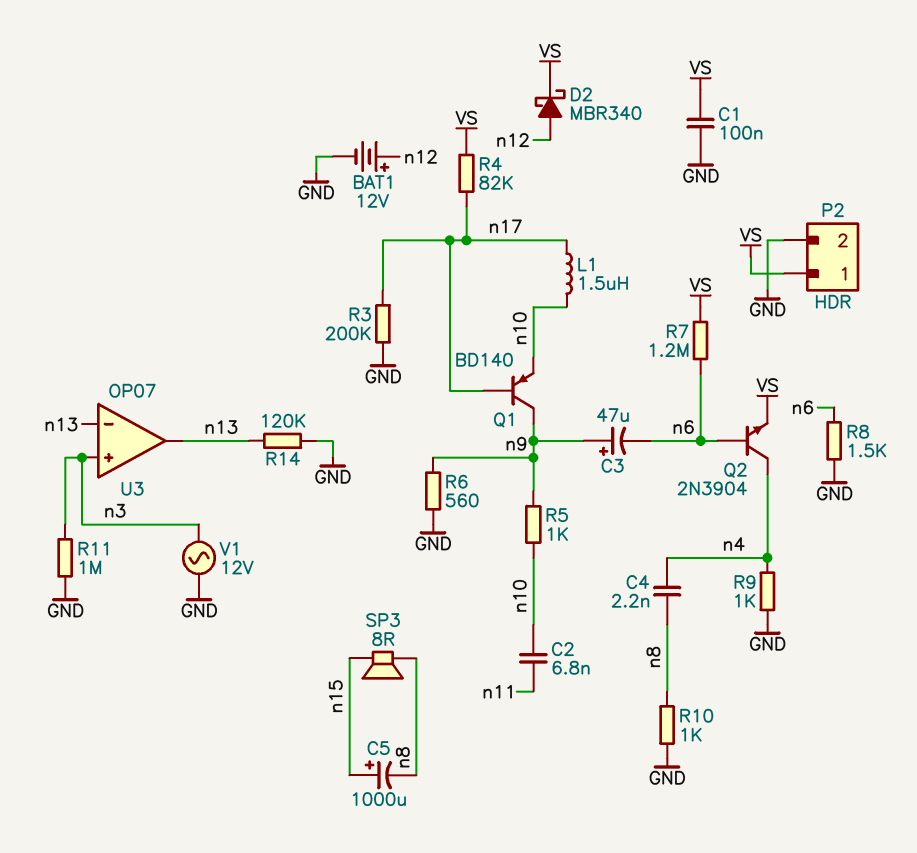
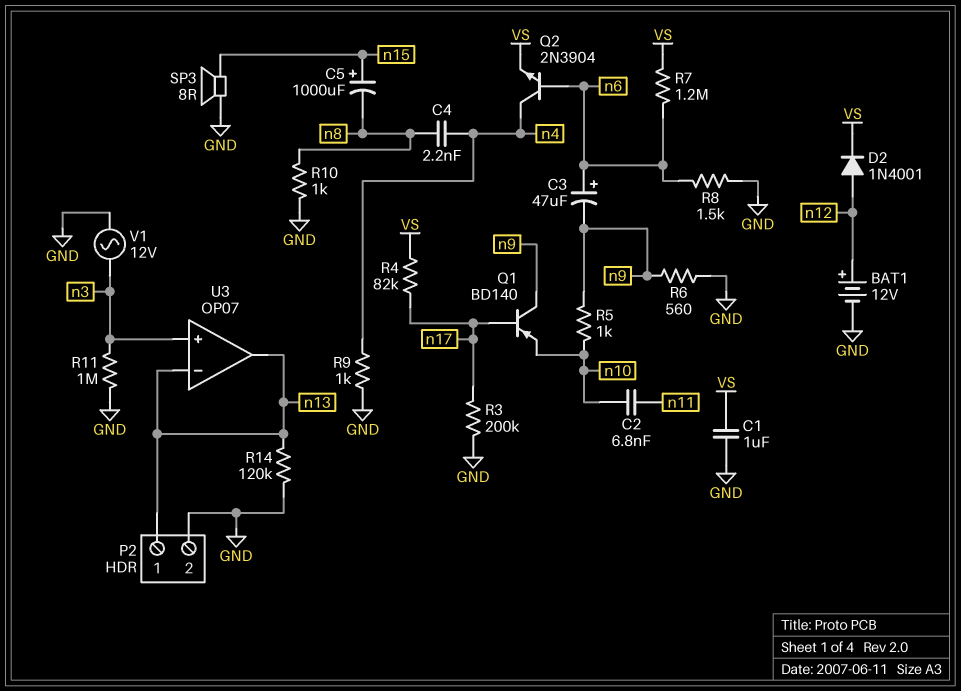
C1: 100nF (GND, VS) -> 1uF (GND, VS)
C3: 47uF (plus n9, minus n6) -> 47uF (plus n6, minus n9)
D2: schottky MBR340 (A n12, K VS) -> diode 1N4001 (A n12, K VS)
L1: 1.5uH (n10, n17) -> none
P2 pin 1: VS -> n13
SP3: speaker 8R (n8, n15) -> speaker 8R (GND, n15)

